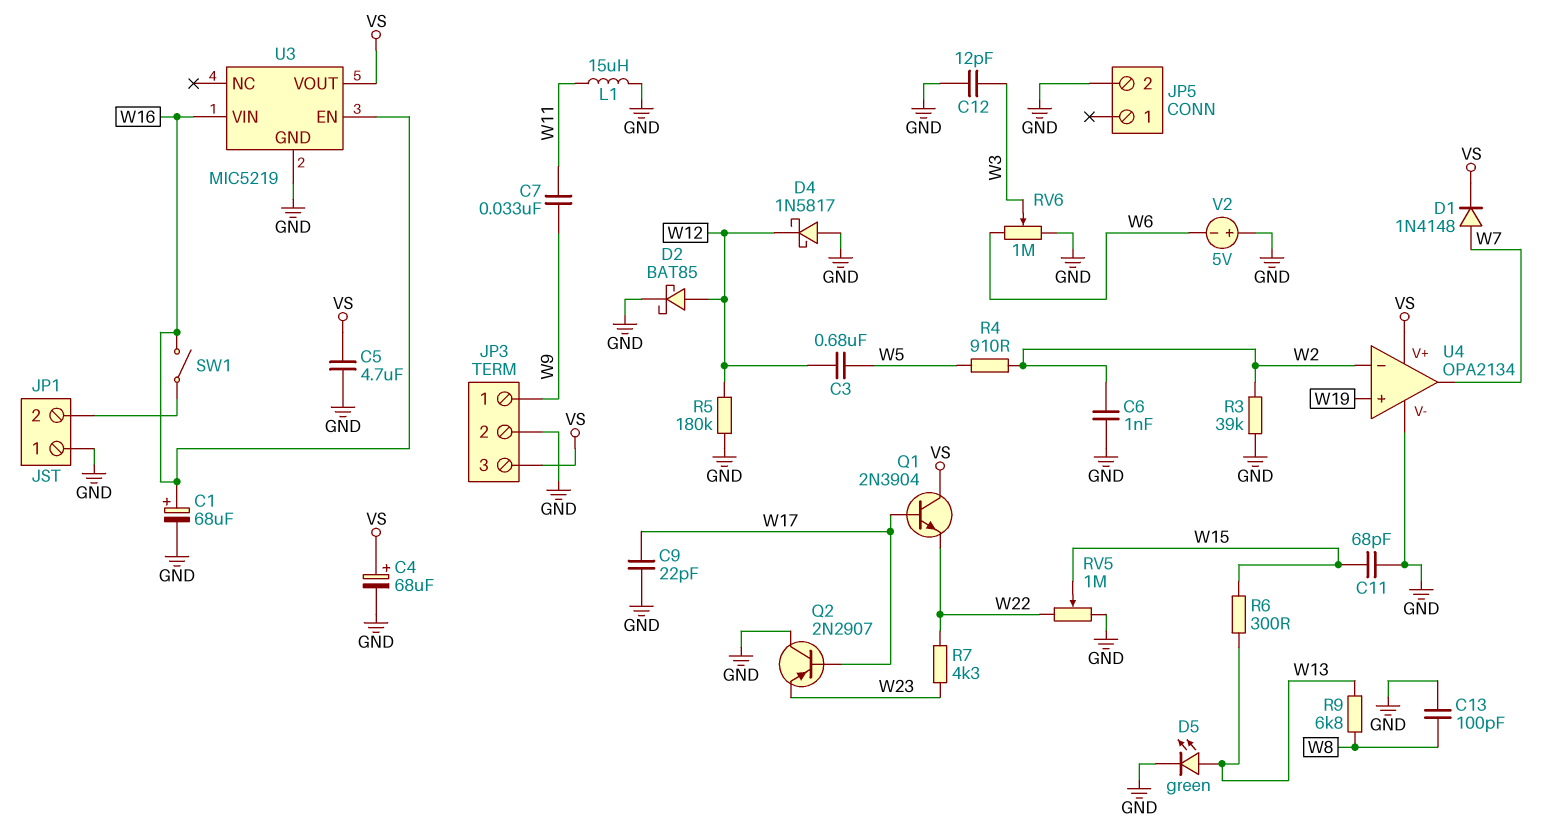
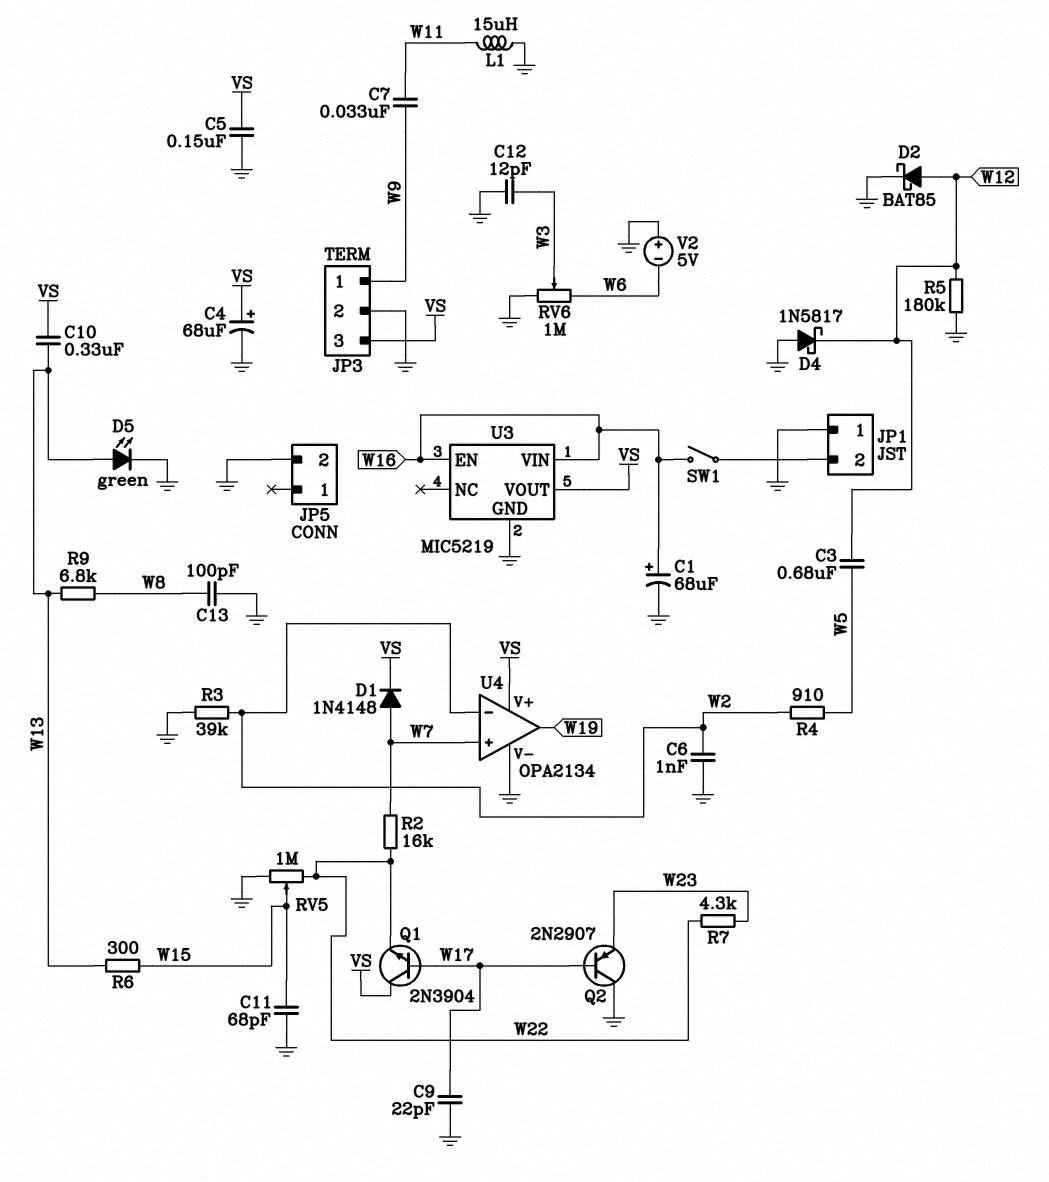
C5: 4.7uF (GND, VS) -> 150nF (GND, VS)
C10: none -> 330nF (VS, W13)
R2: none -> 16k (W7, W22)
U4 pin in+: W19 -> W7
U4 pin out: W7 -> W19

